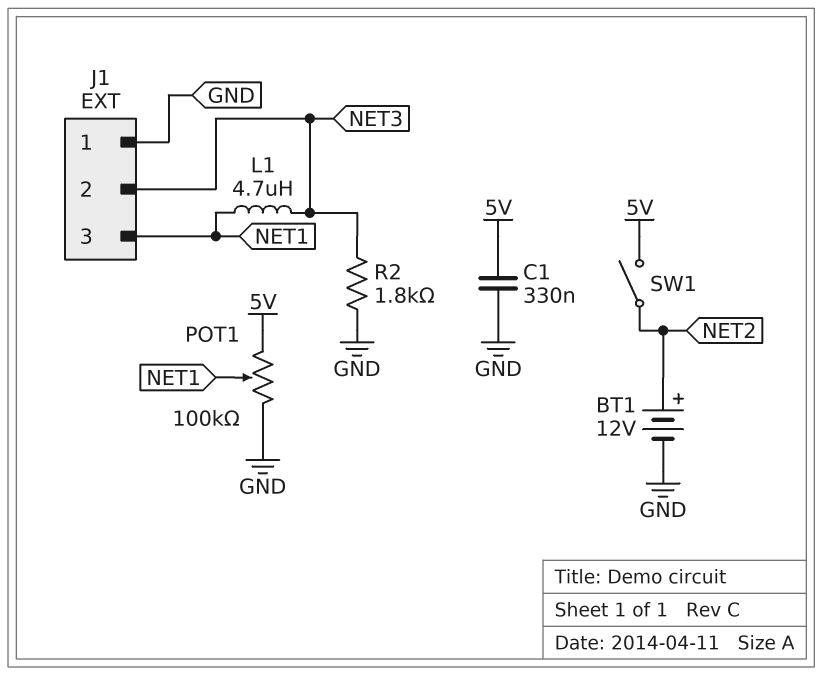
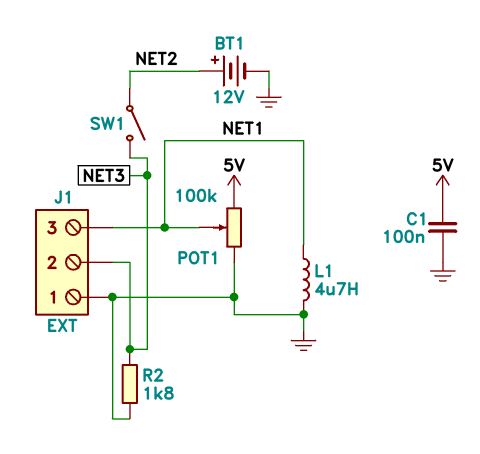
C1: 330nF (5V, GND) -> 100nF (5V, GND)
L1: 4.7uH (NET1, NET3) -> 4.7uH (GND, NET1)
SW1: switch (5V, NET2) -> switch (NET2, NET3)

